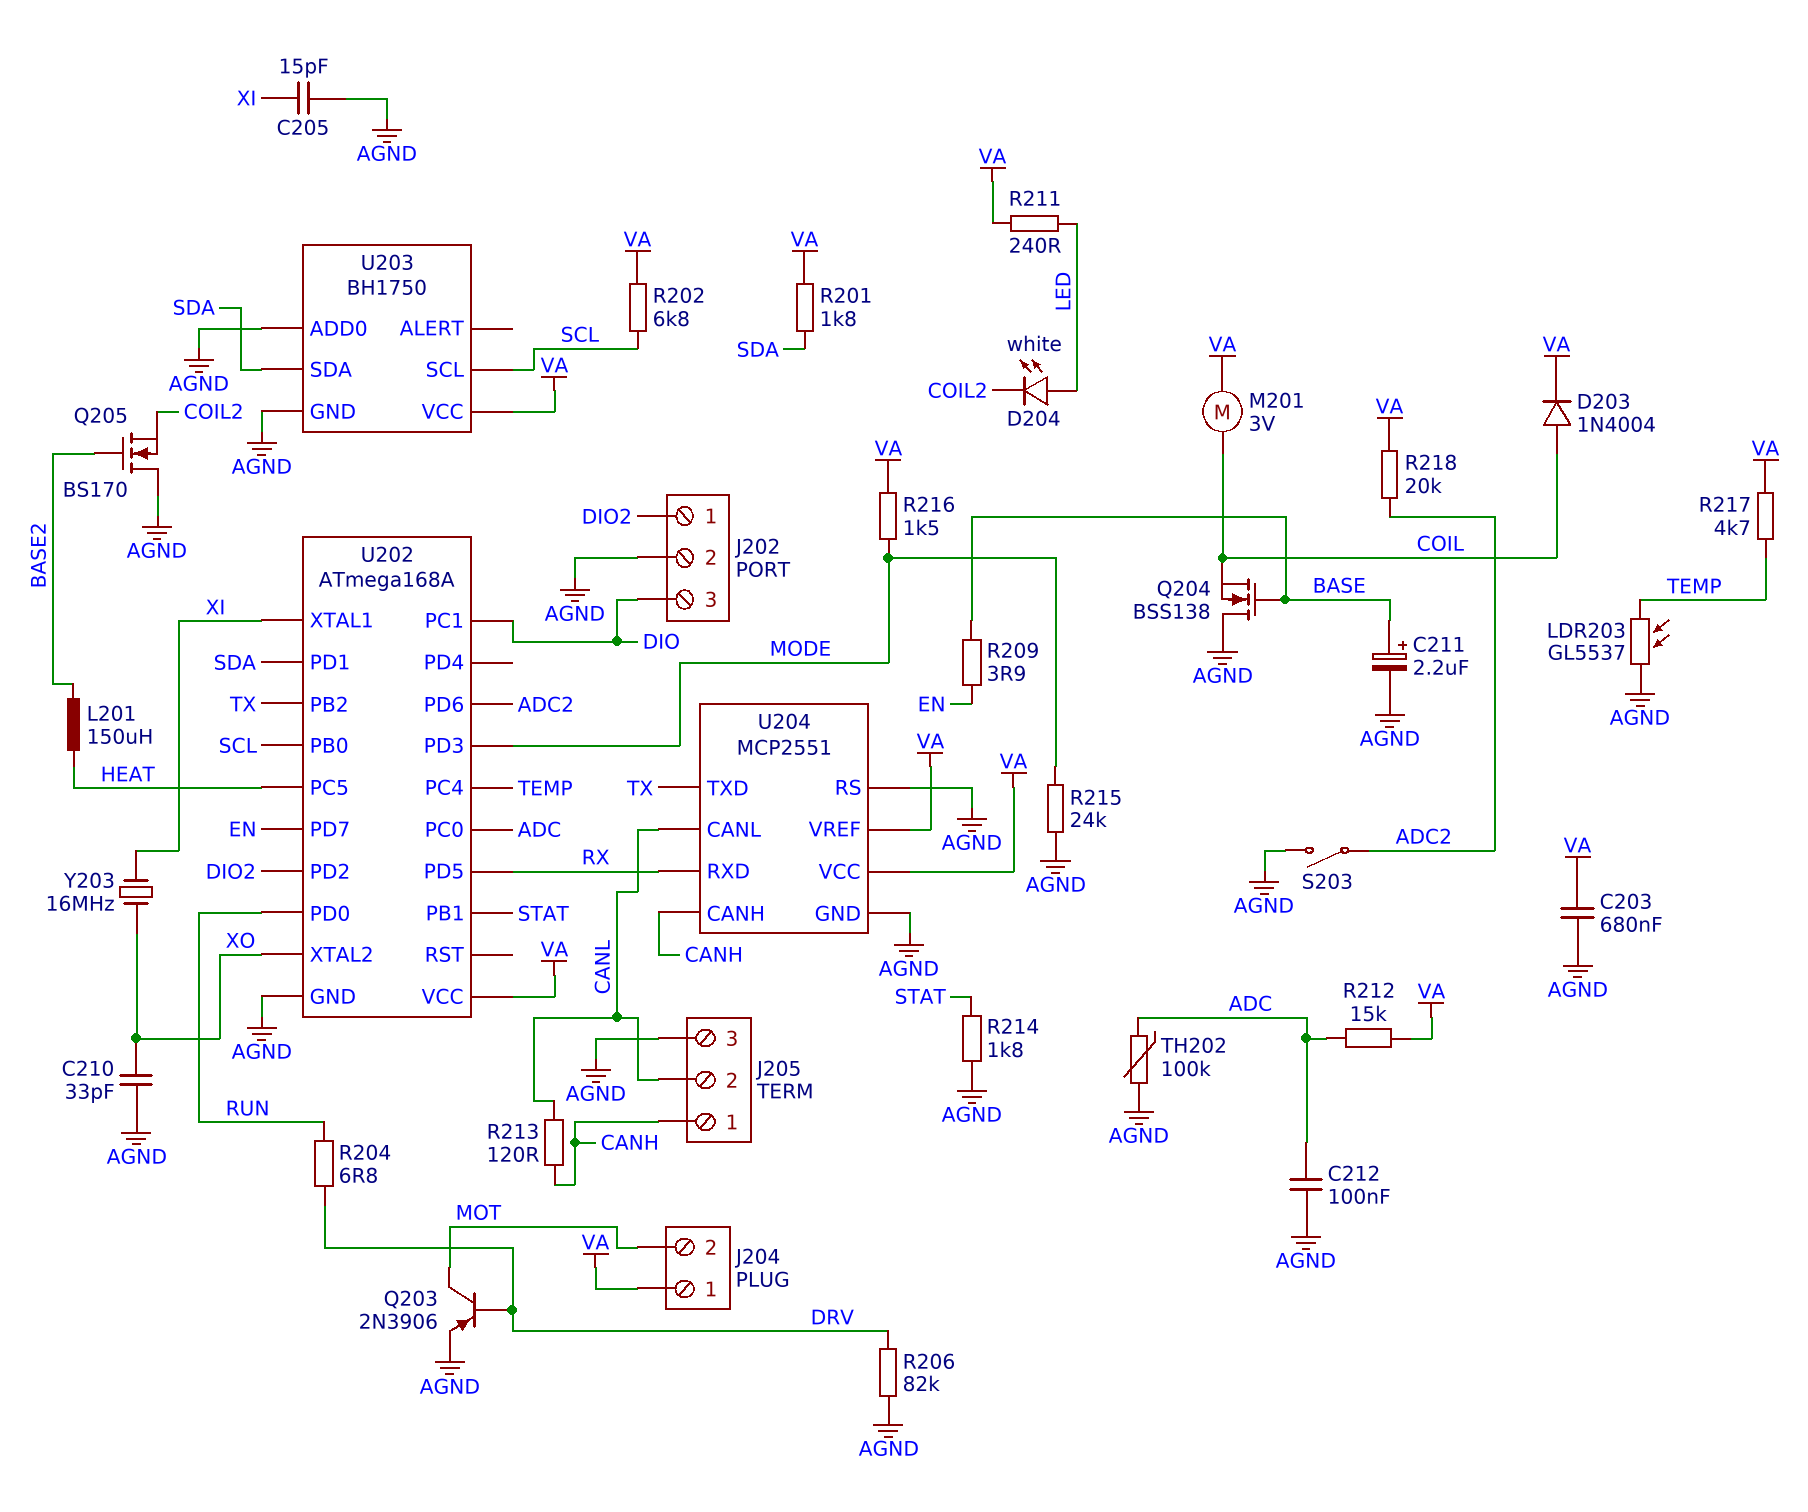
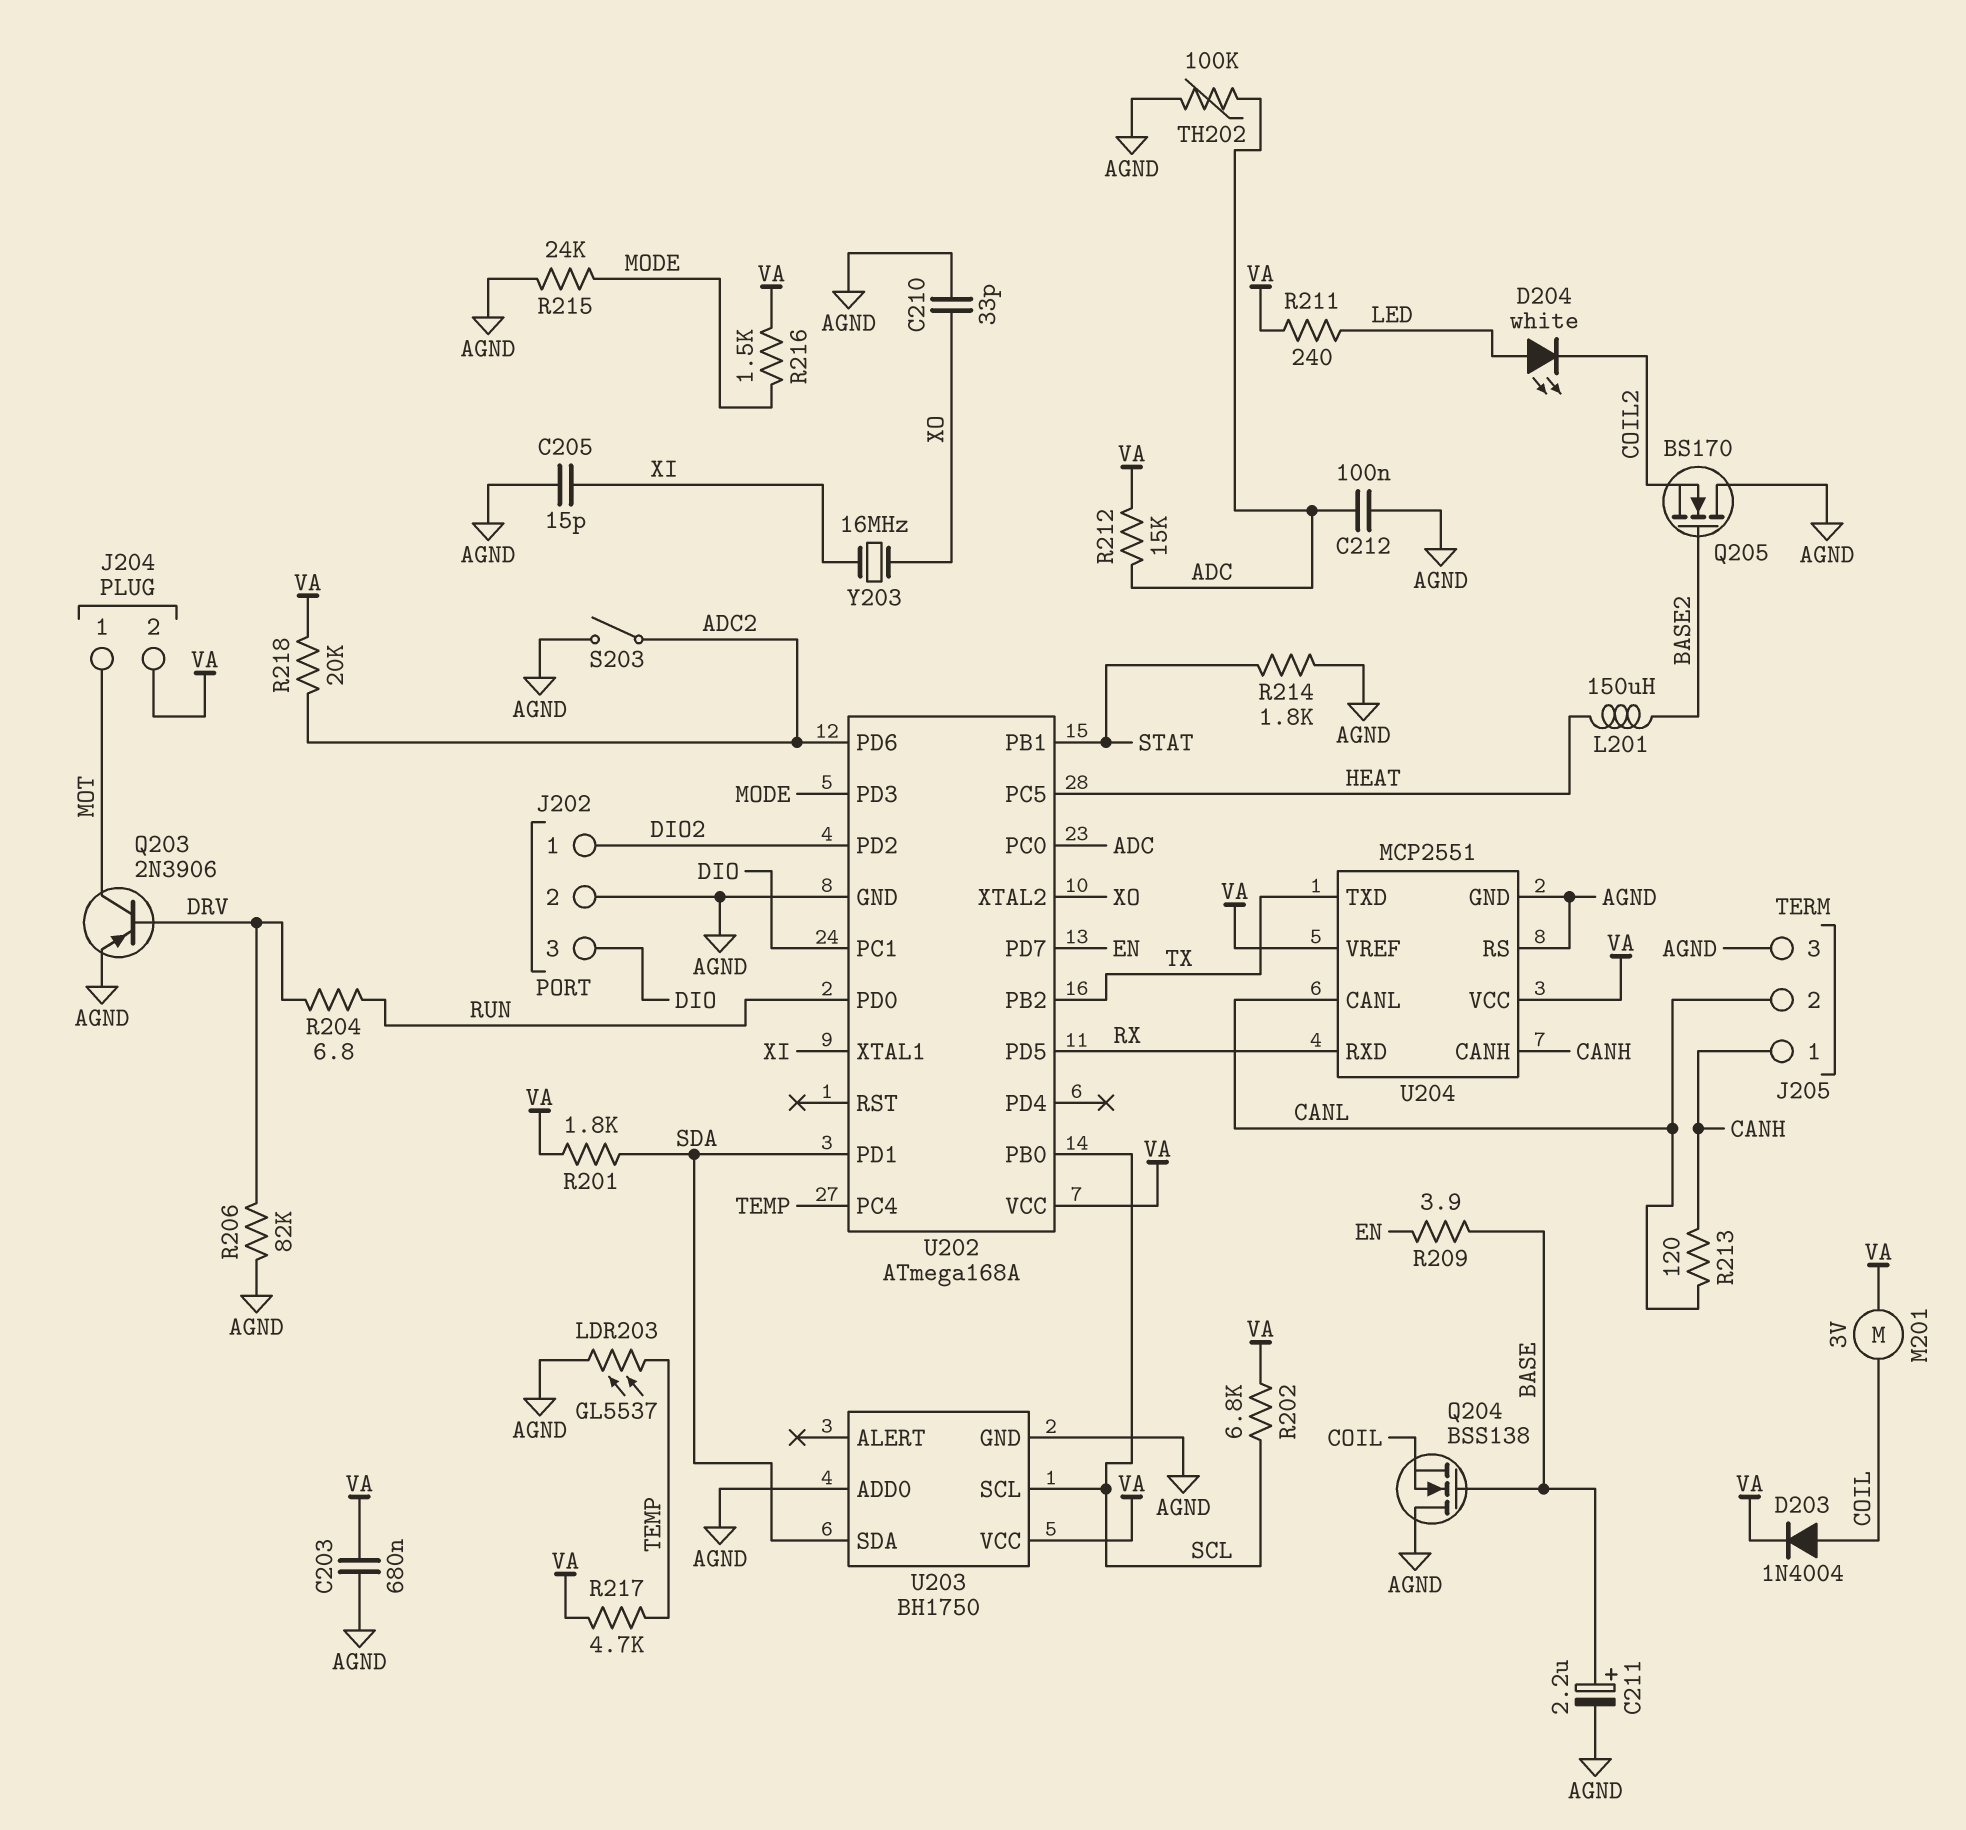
J204 pin 1: VA -> MOT
J204 pin 2: MOT -> VA

